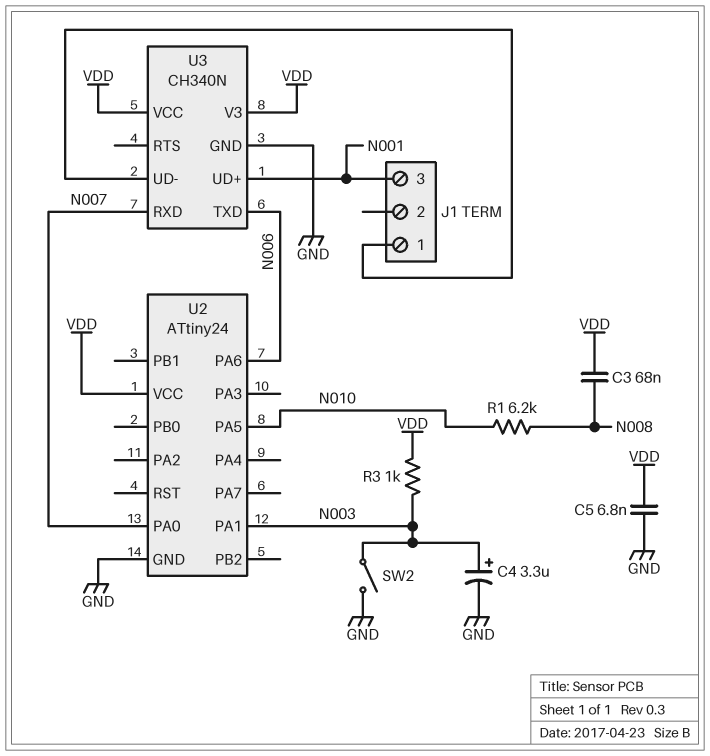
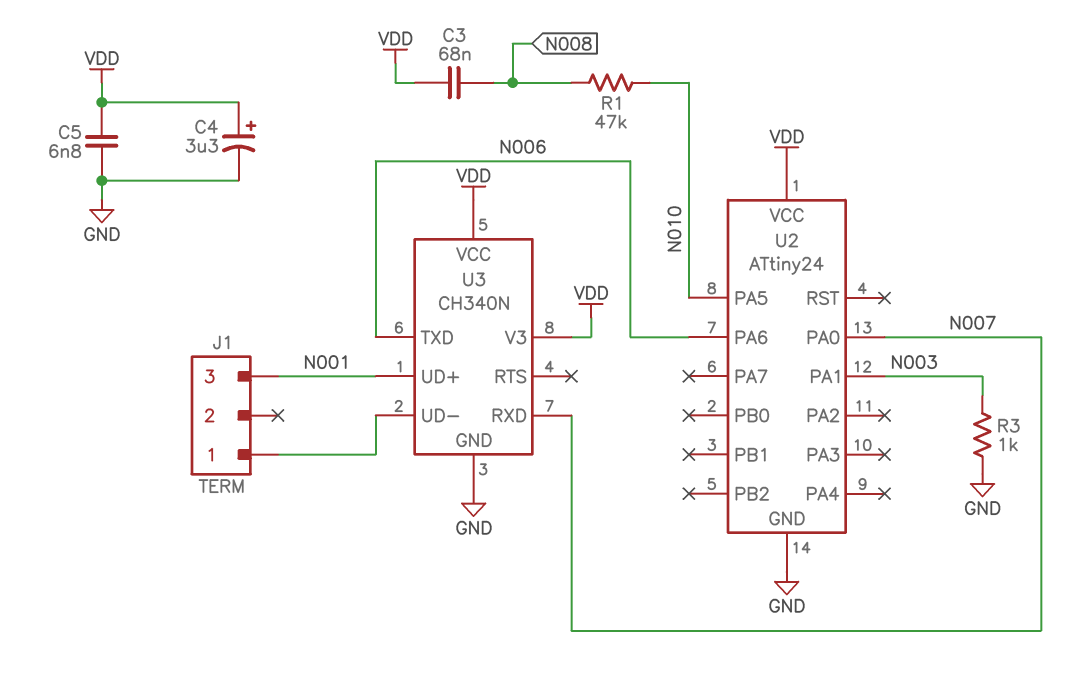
C4: 3.3uF (plus N003, minus GND) -> 3.3uF (plus VDD, minus GND)
R1: 6.2k (N008, N010) -> 47k (N008, N010)
R3: 1k (N003, VDD) -> 1k (GND, N003)
SW2: switch (GND, N003) -> none

